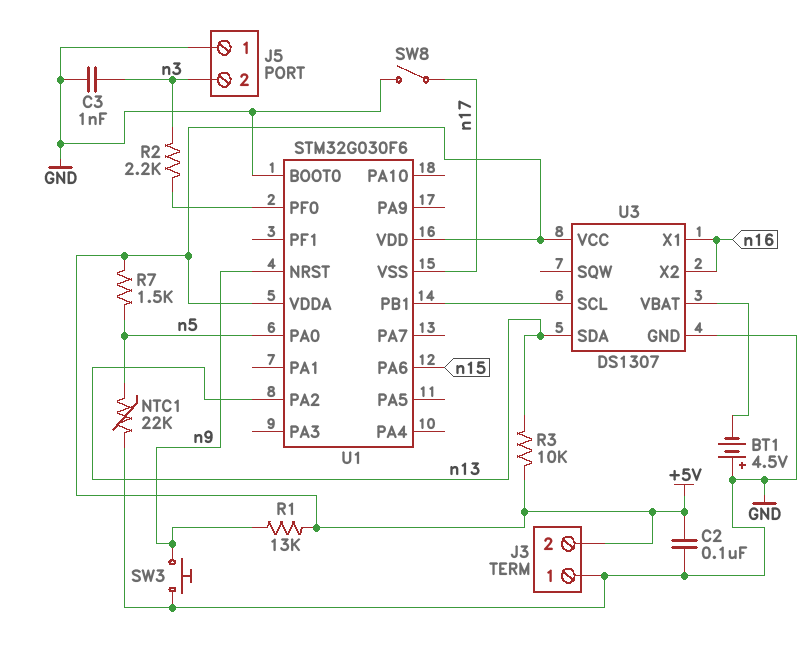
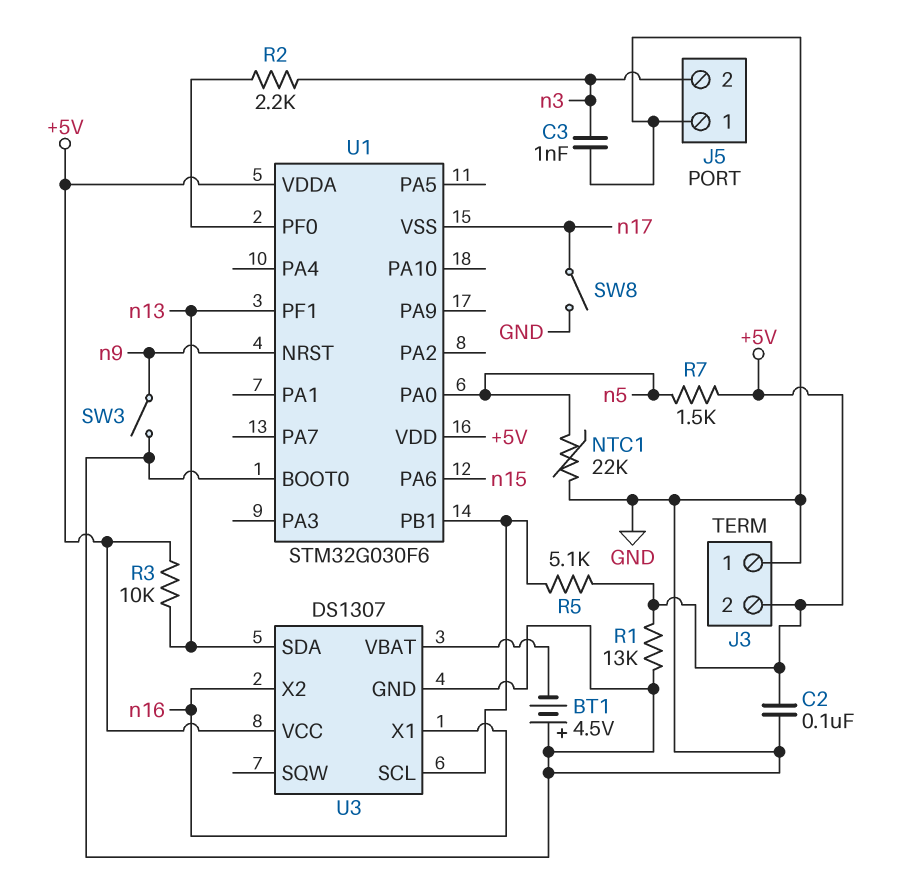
R1: 13k (+5V, n9) -> 13k (+5V, GND)
R5: none -> 5.1k (+5V, U1/PB1)
SW3: button (GND, n9) -> switch (GND, n9)
U1 pin PA2: n13 -> none
U1 pin PF1: none -> n13

